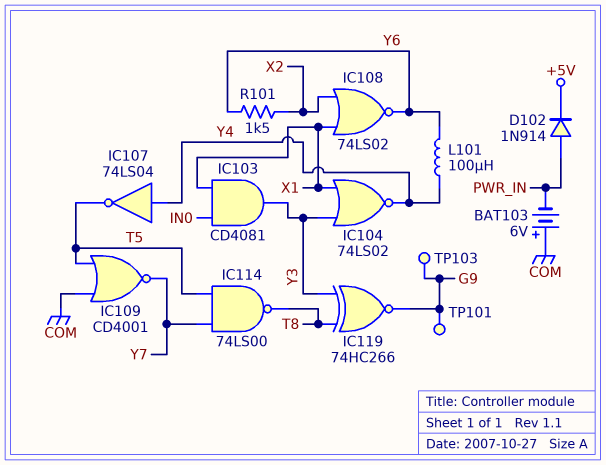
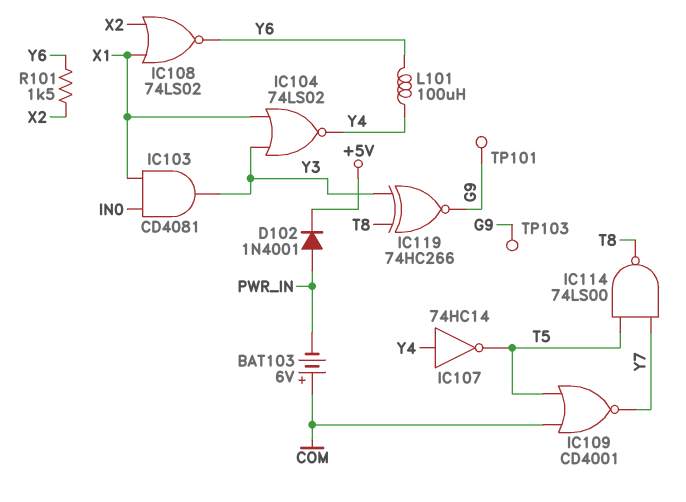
D102: diode 1N914 (A PWR_IN, K +5V) -> diode 1N4001 (A PWR_IN, K +5V)
IC107: NOT 74LS04 (in Y4, out T5) -> NOT 74HC14 (in Y4, out T5)

